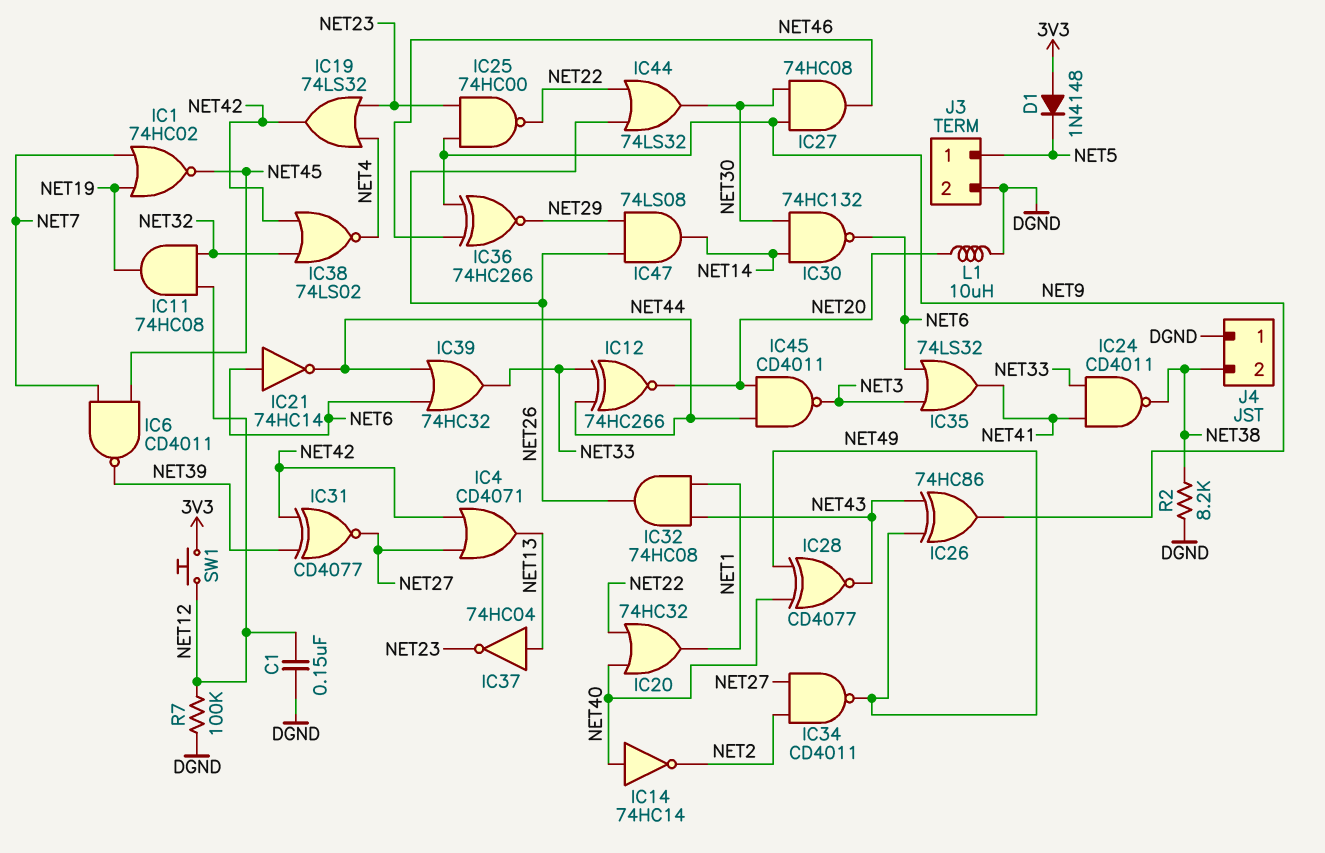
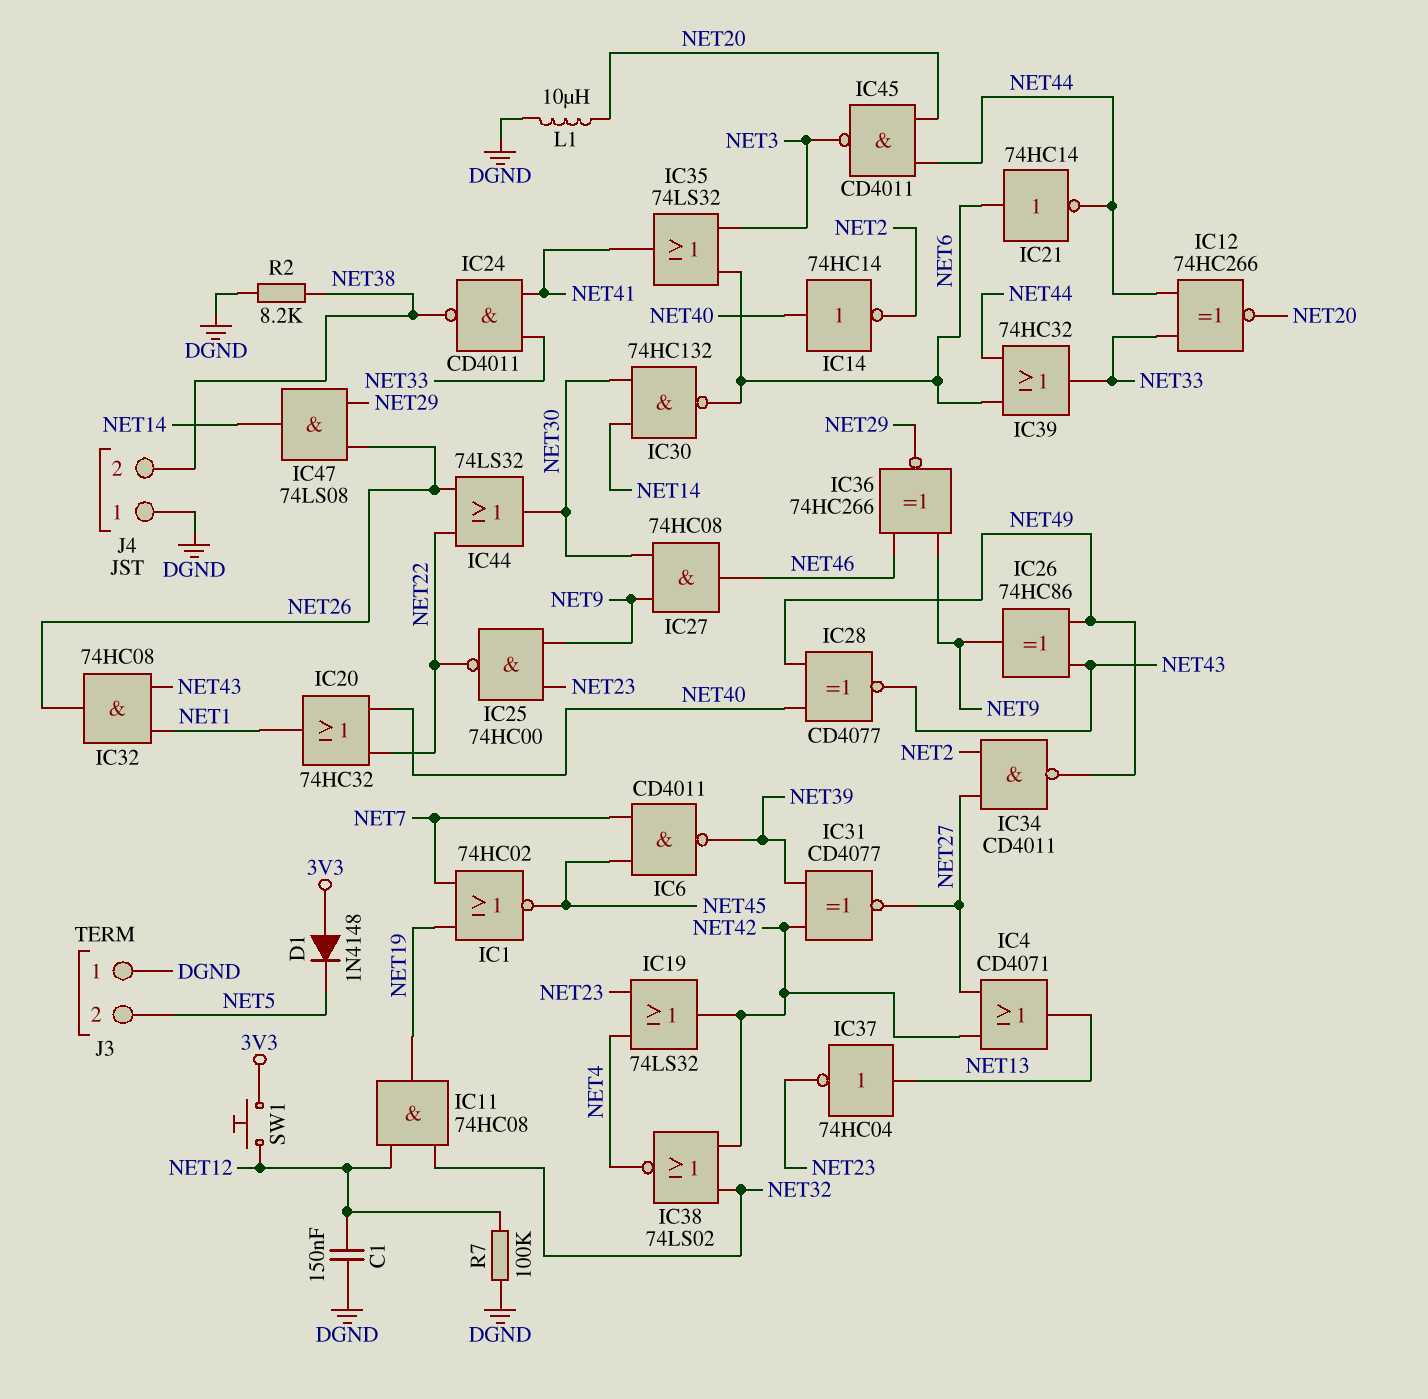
J3 pin 1: NET5 -> DGND
J3 pin 2: DGND -> NET5

